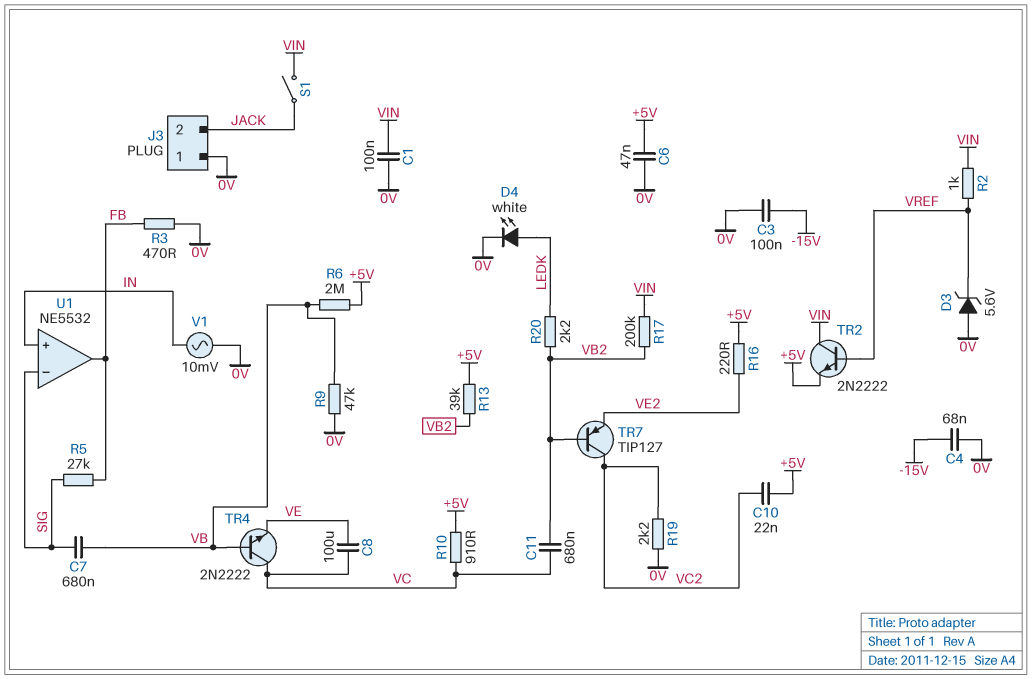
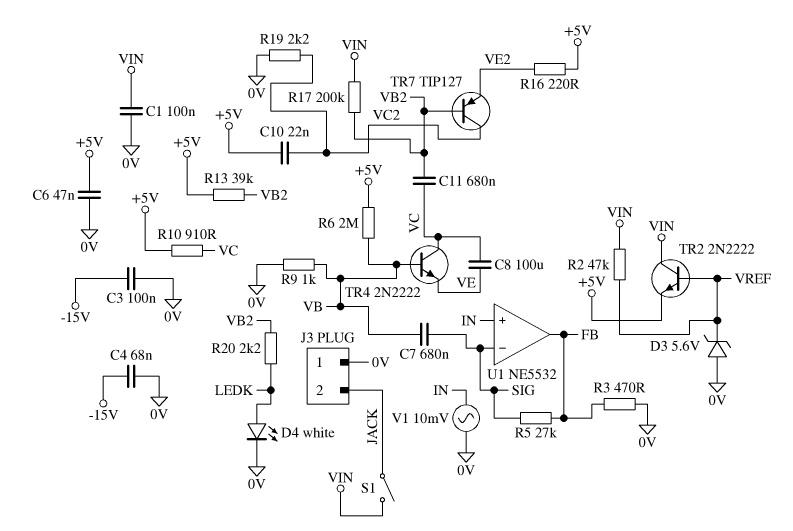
R2: 1k (VIN, VREF) -> 47k (VIN, VREF)
R9: 47k (0V, VB) -> 1k (0V, VB)

